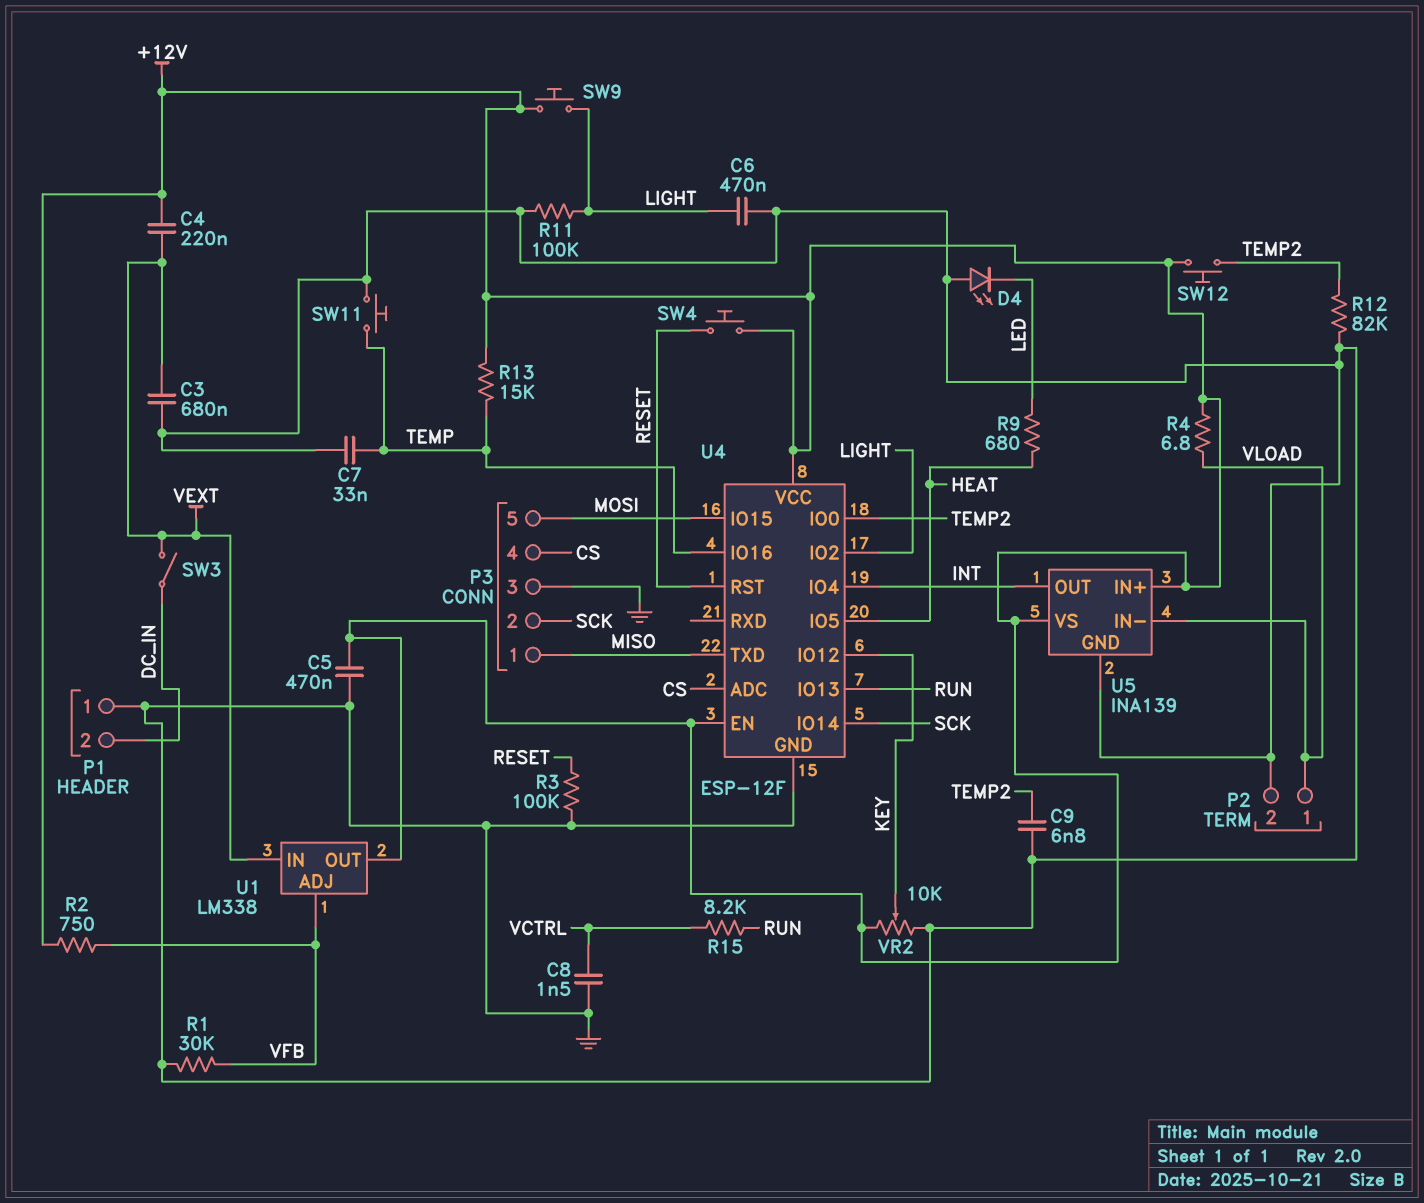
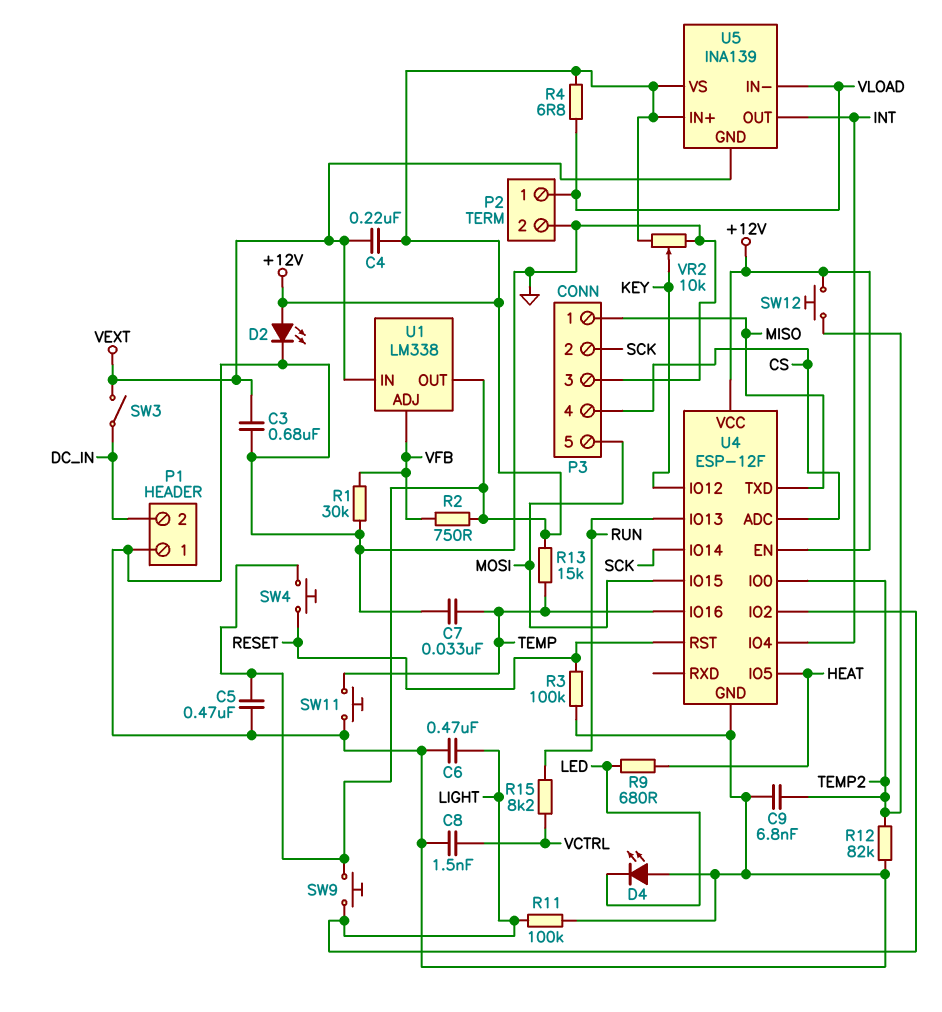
D2: none -> LED (A +12V, K GND)
U5 pin GND: GND -> VEXT

